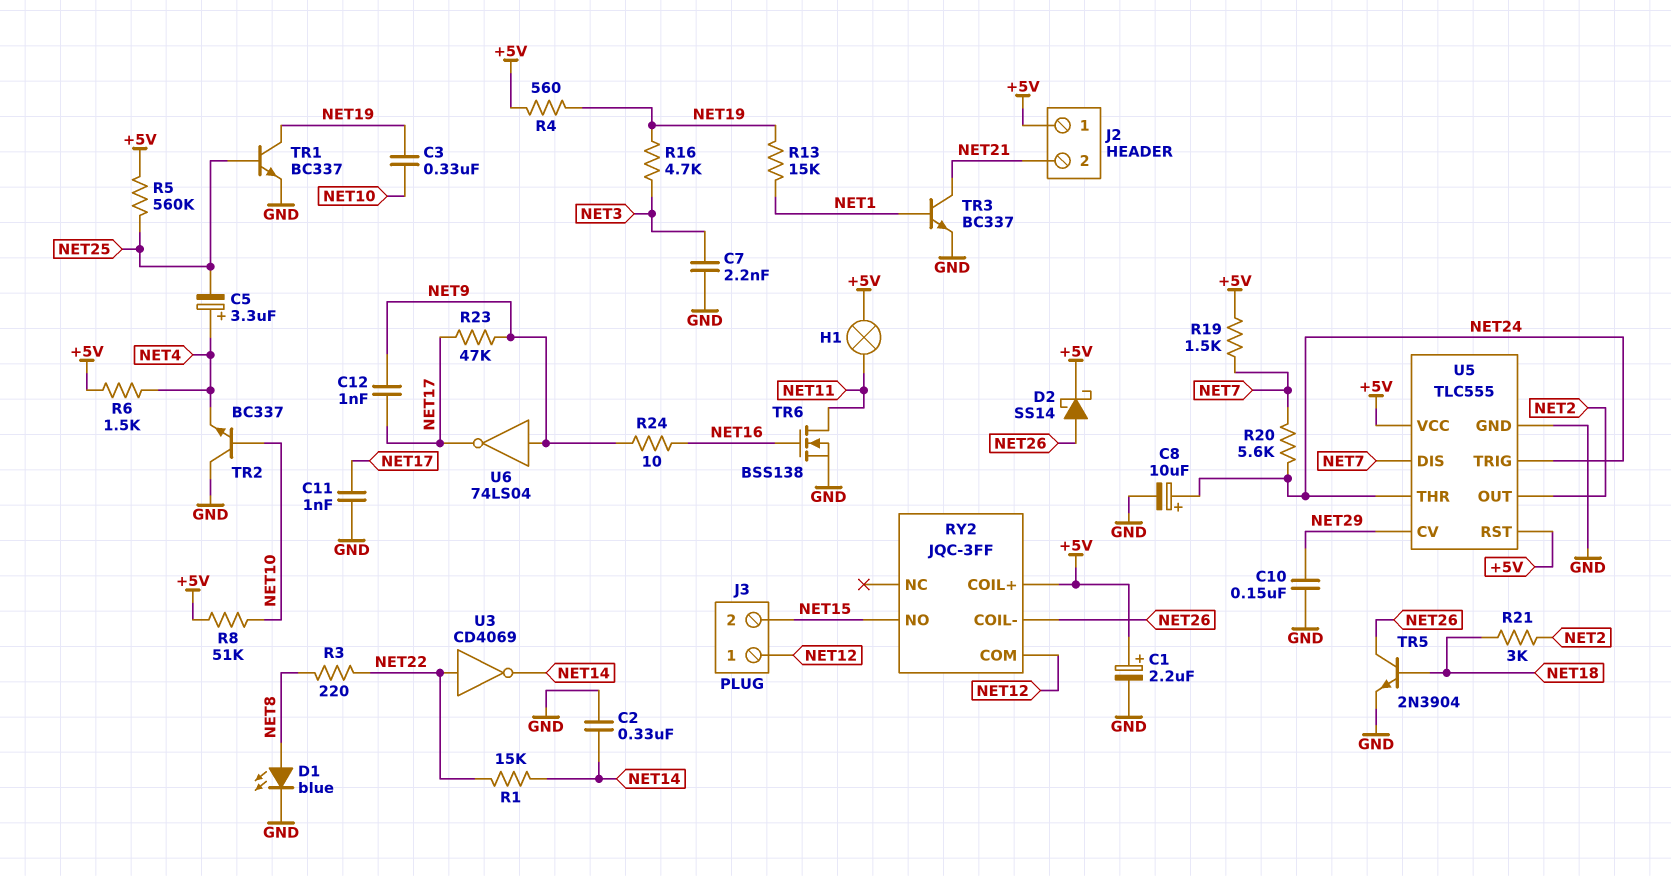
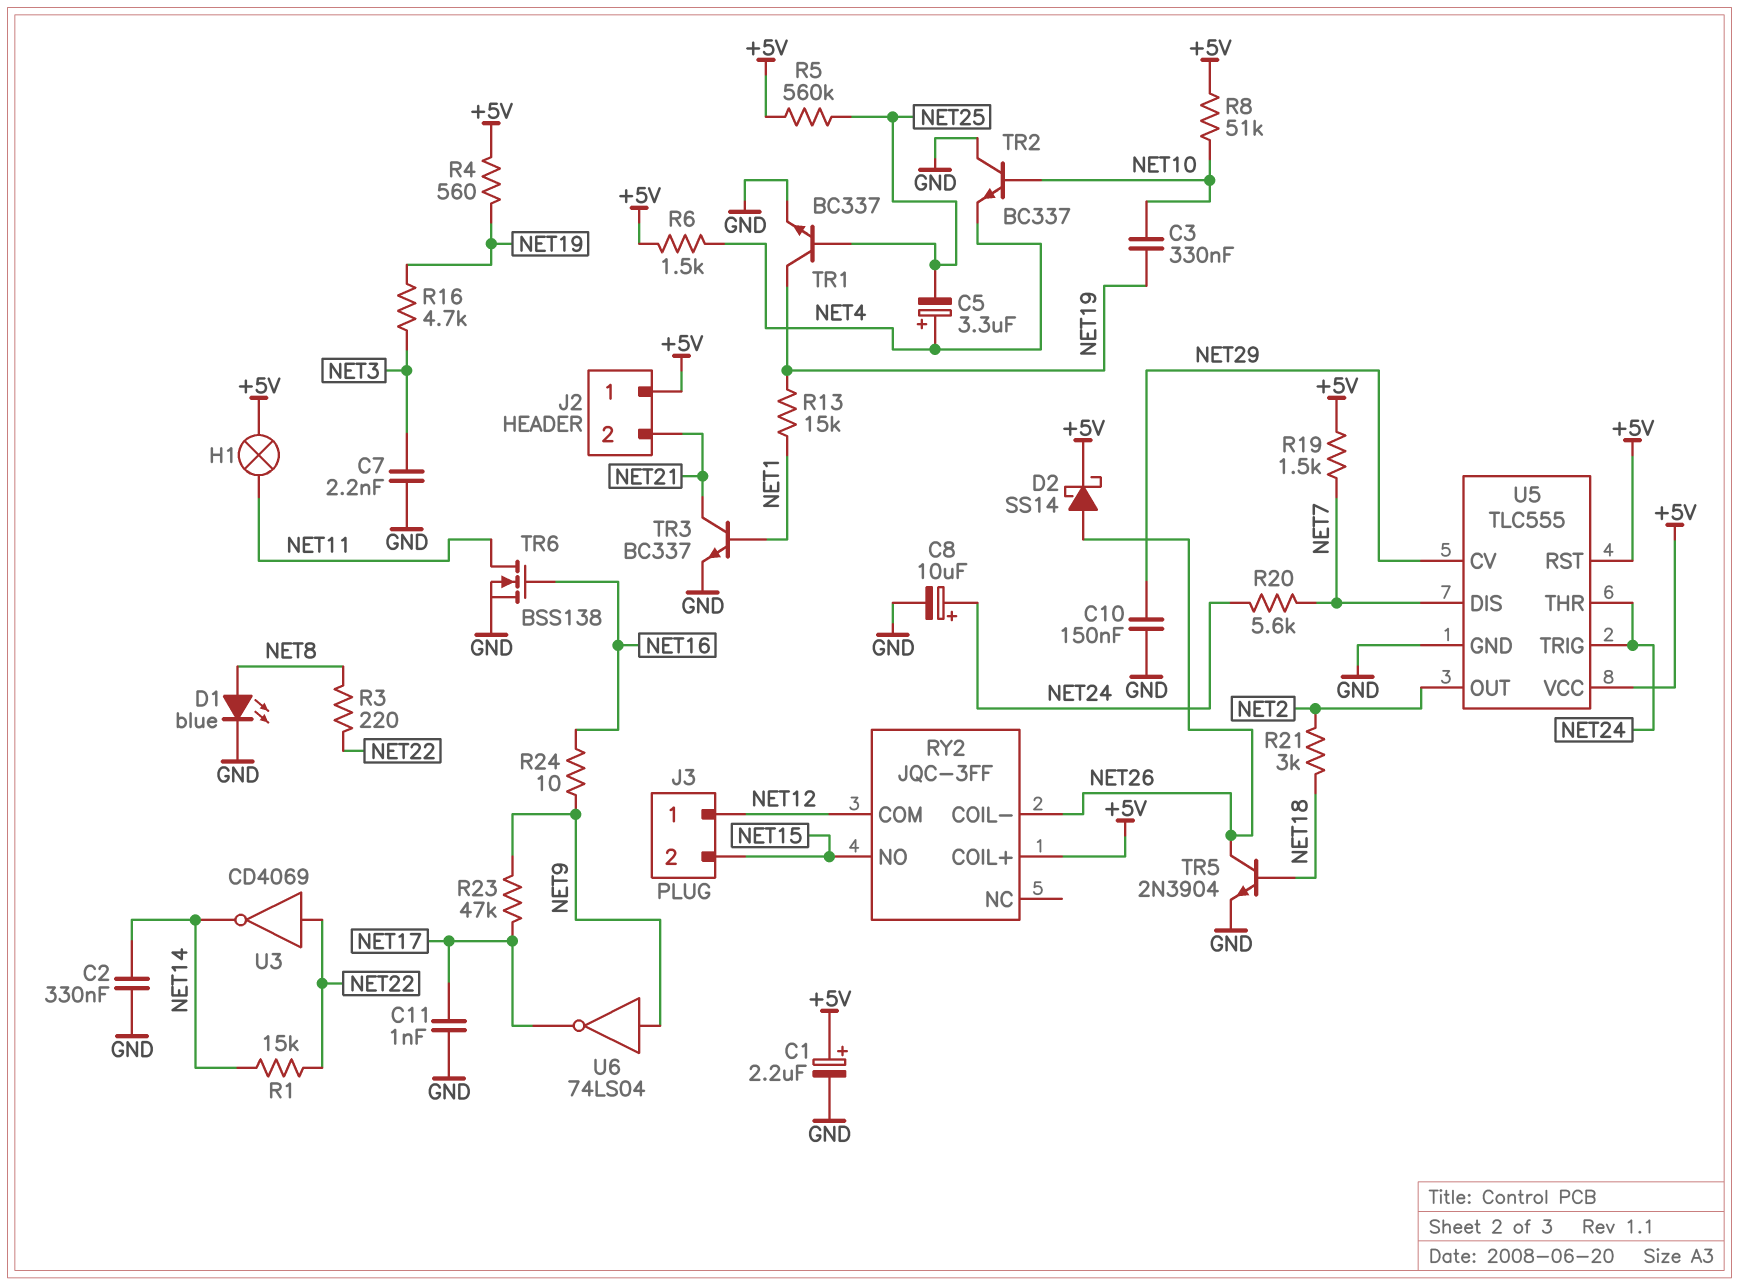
C12: 1nF (NET9, NET17) -> none

